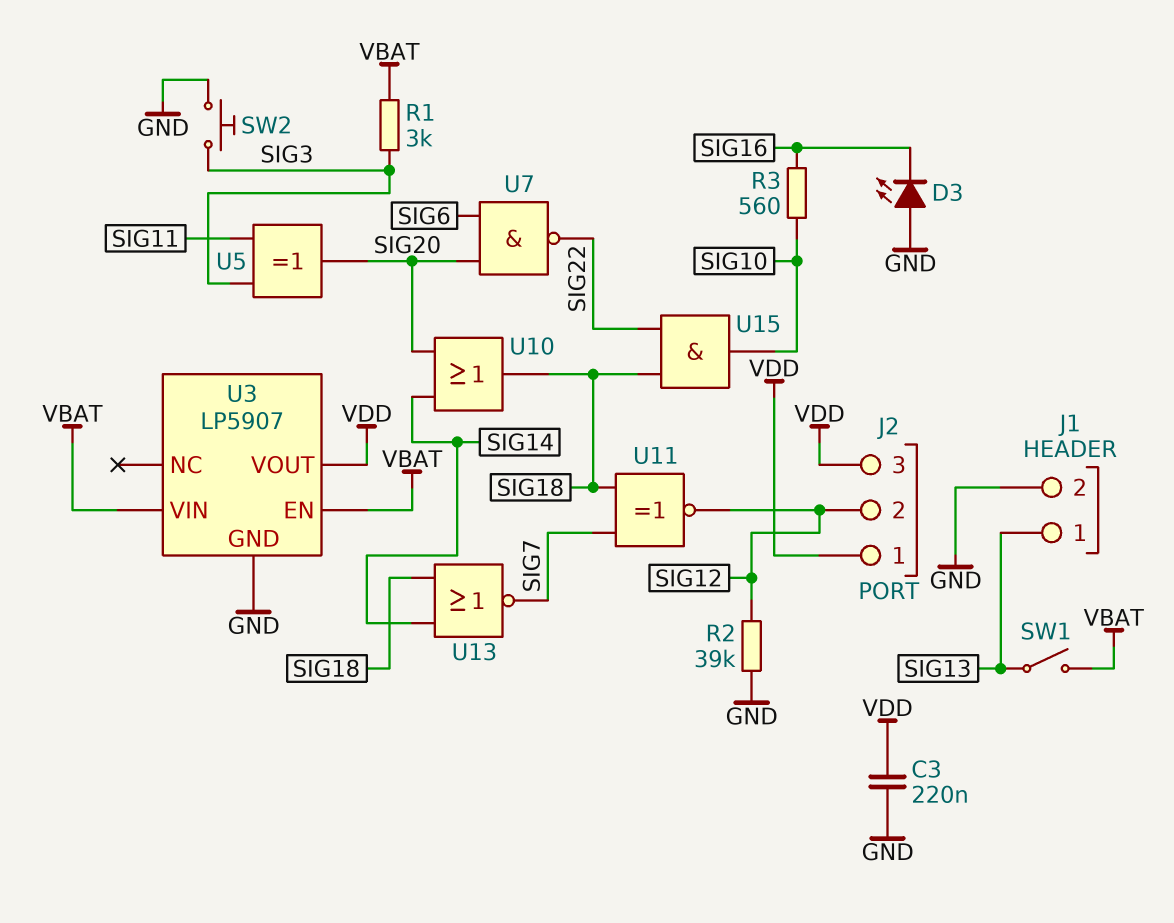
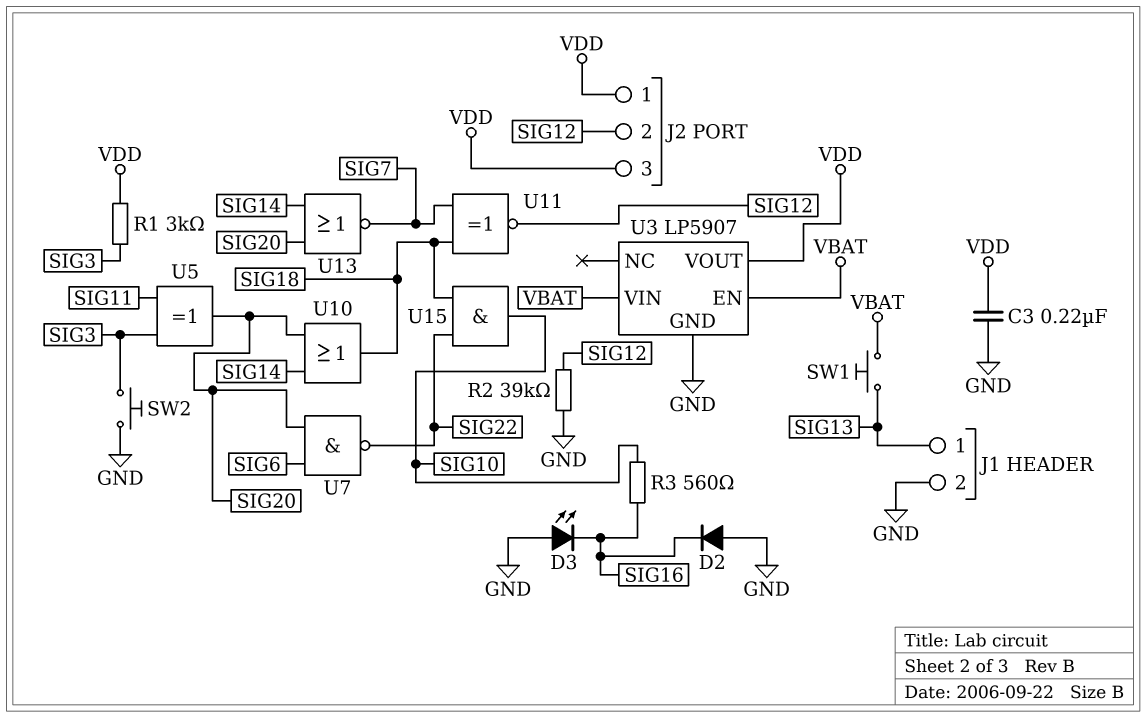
D2: none -> diode (A GND, K SIG16)
R1: 3k (SIG3, VBAT) -> 3k (SIG3, VDD)
SW1: switch (SIG13, VBAT) -> button (SIG13, VBAT)
U13: NOR (in SIG14, in SIG18, out SIG7) -> NOR (in SIG14, in SIG20, out SIG7)

